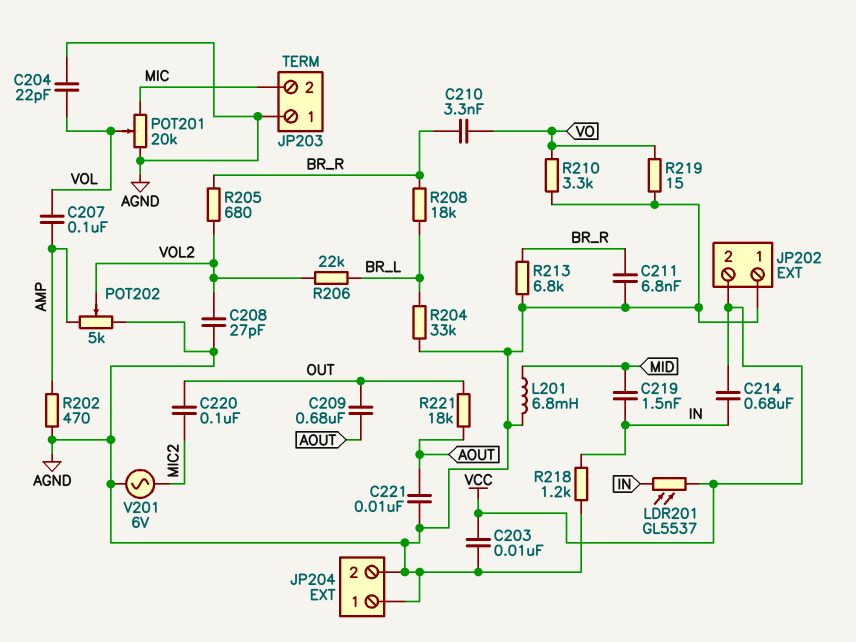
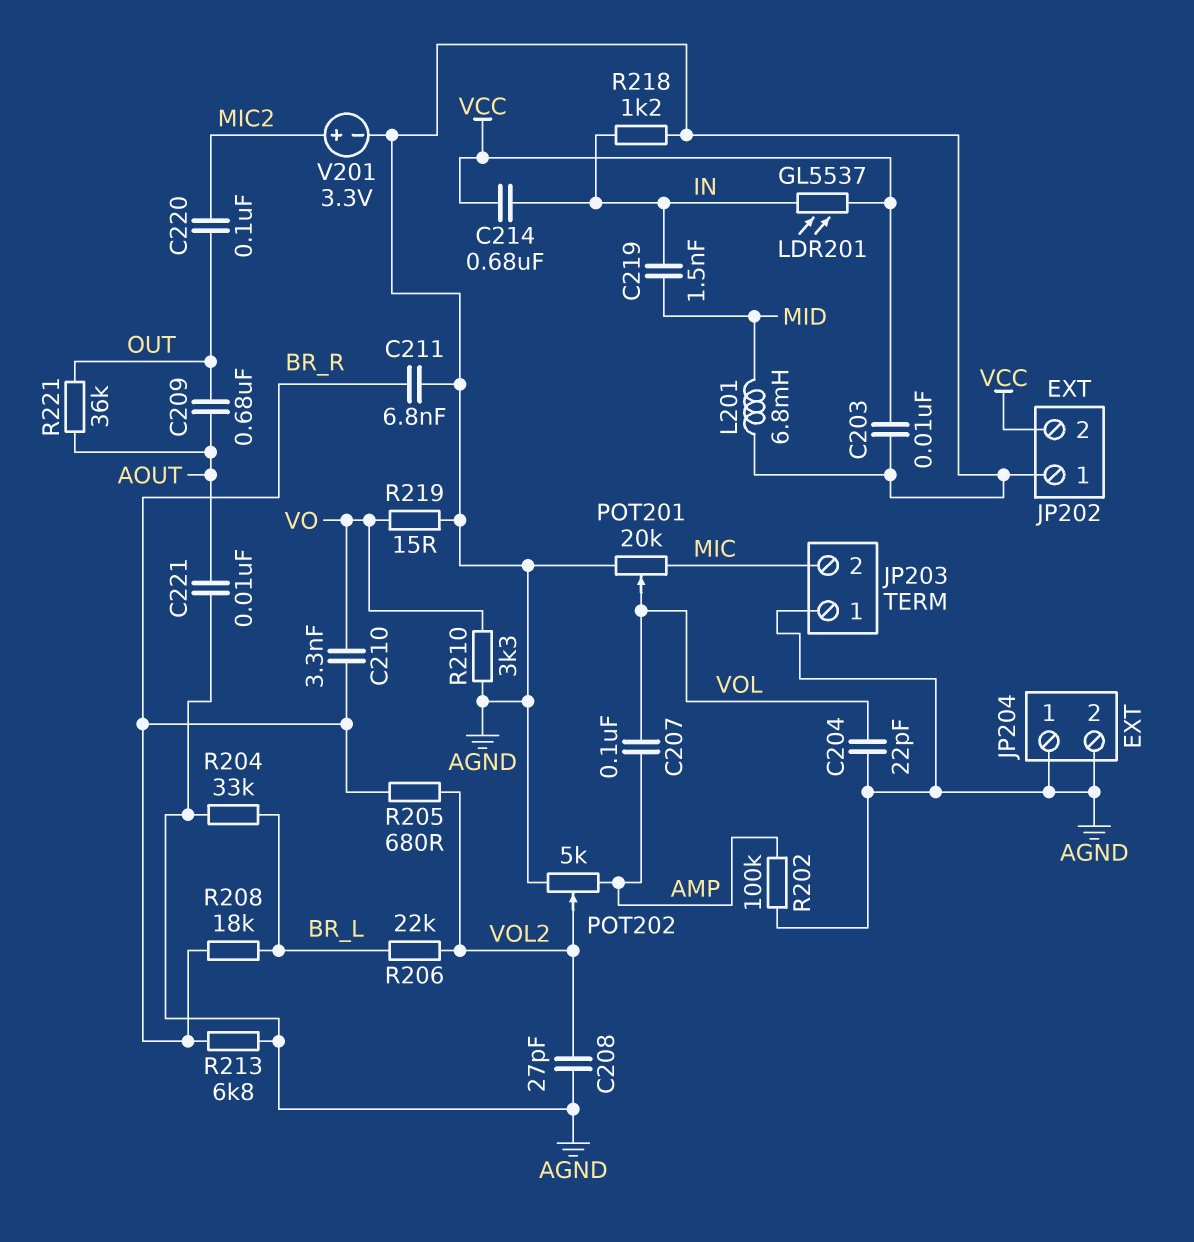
R202: 470 (AGND, AMP) -> 100k (AGND, AMP)
R221: 18k (AOUT, OUT) -> 36k (AOUT, OUT)
V201: AC 6V (AGND, MIC2) -> 3.3V (plus MIC2, minus AGND)

